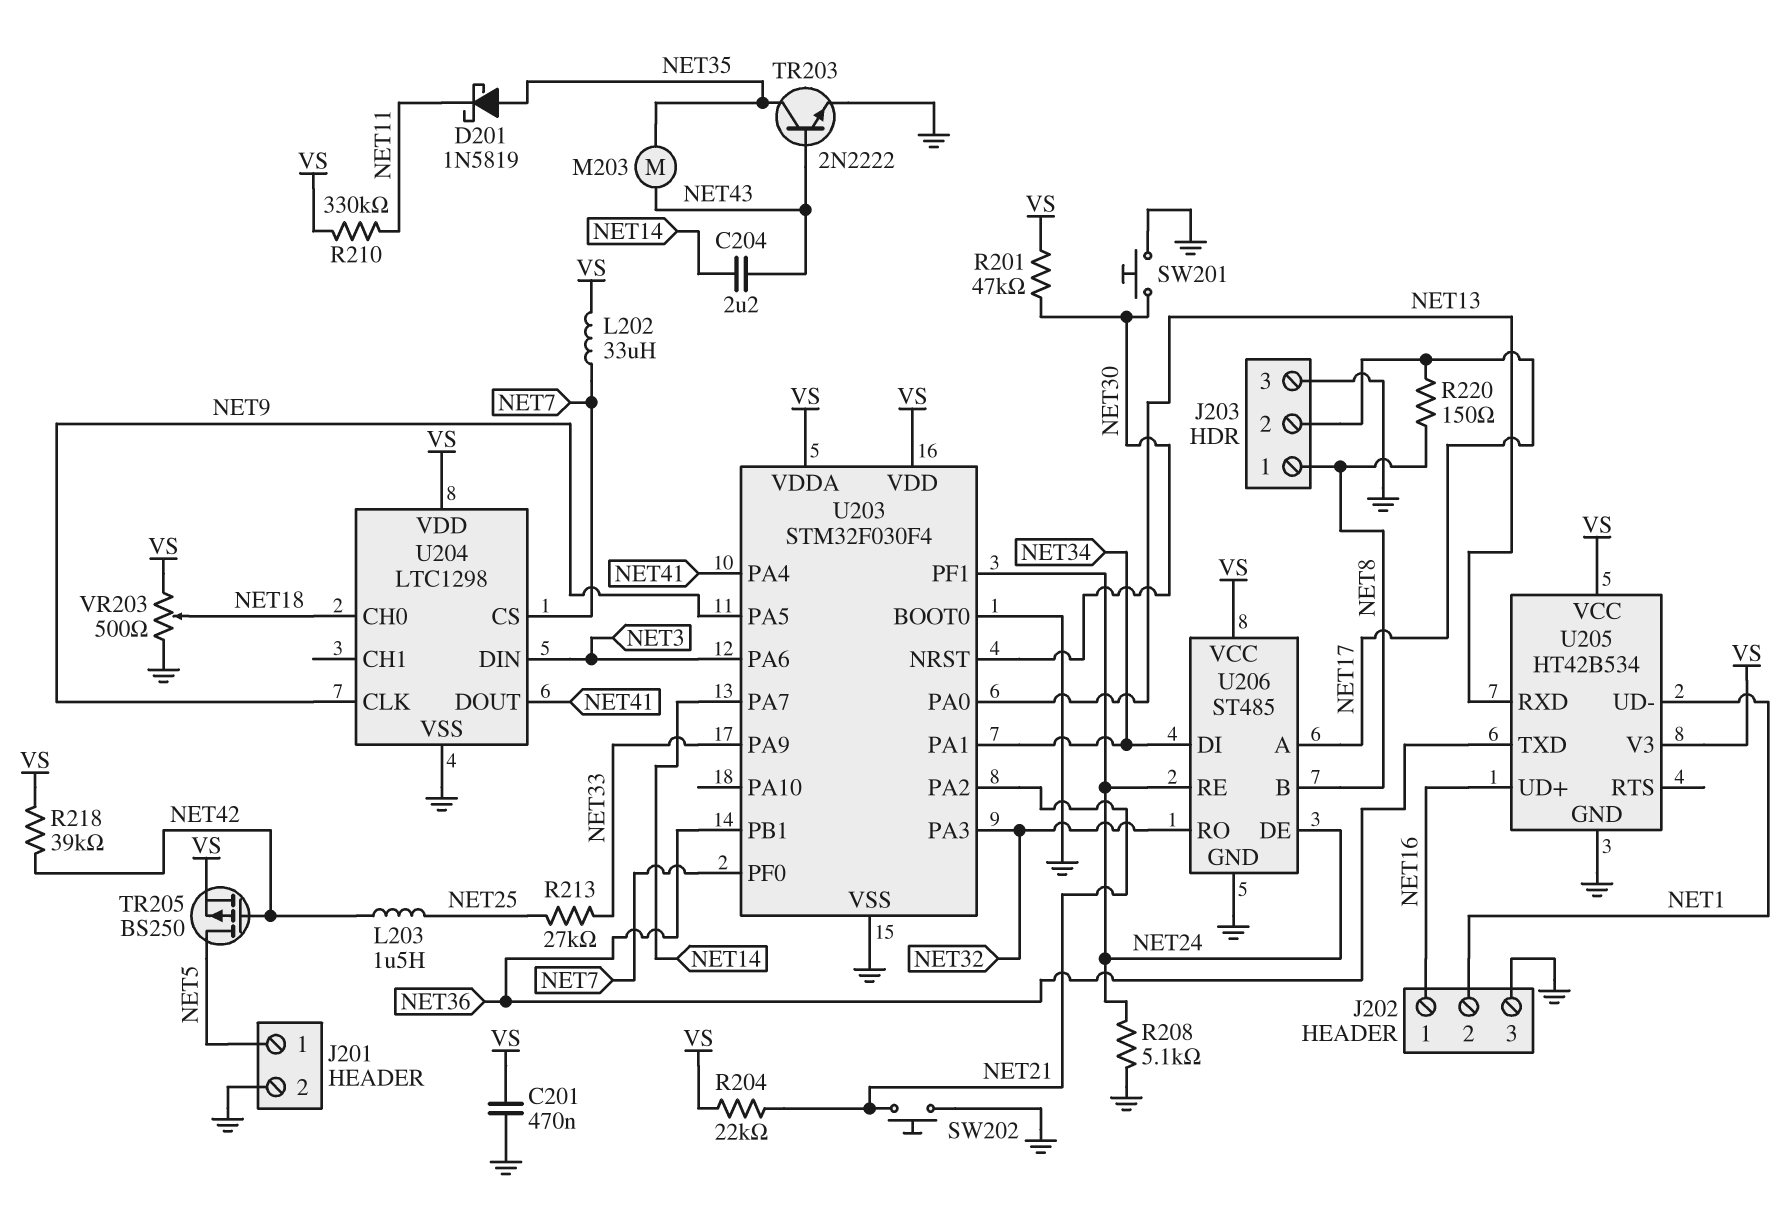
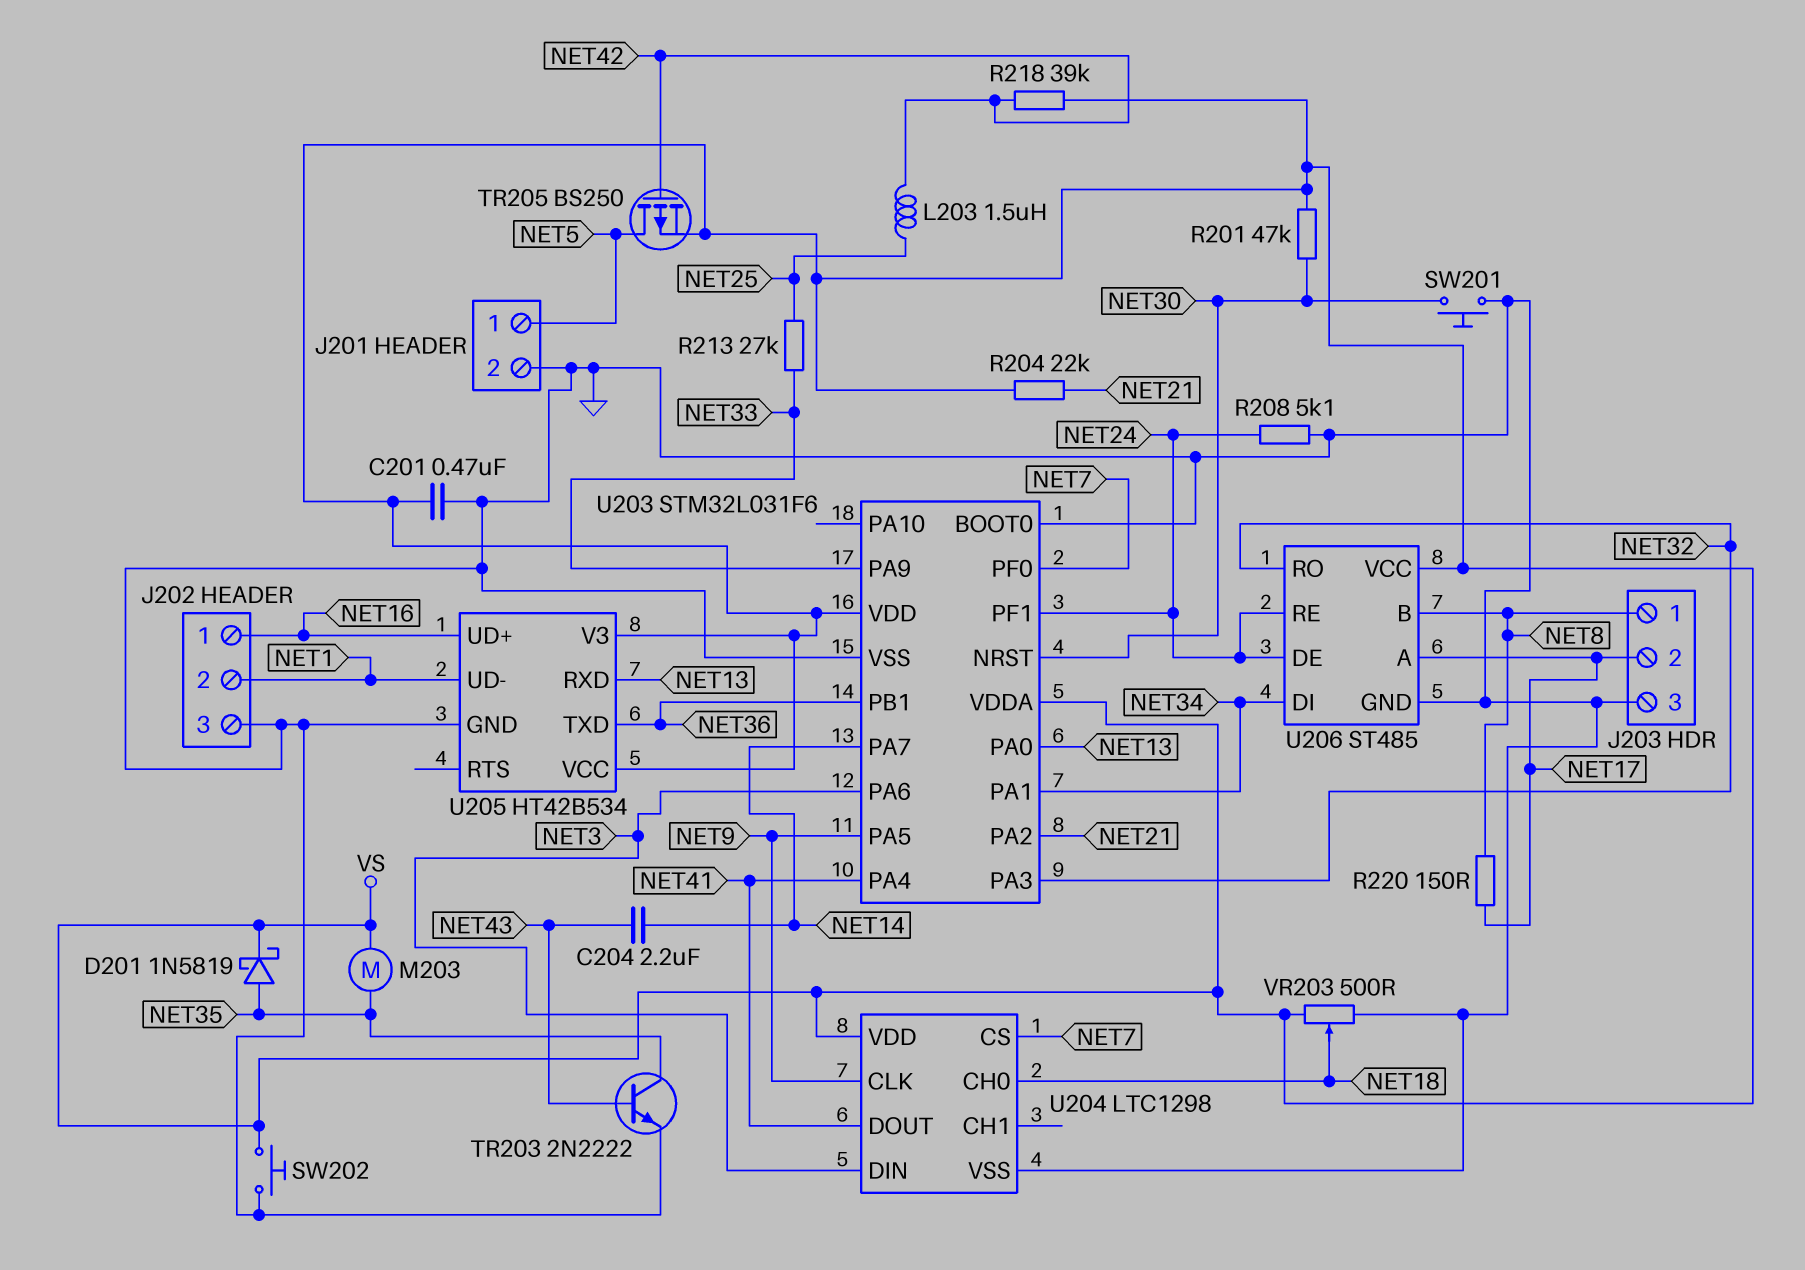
D201: schottky 1N5819 (A NET35, K NET11) -> schottky 1N5819 (A NET35, K VS)
L202: 33uH (NET7, VS) -> none
M203: motor (NET35, NET43) -> motor (NET35, VS)
R210: 330k (NET11, VS) -> none
SW202: button (GND, NET21) -> button (GND, VS)
U203: STM32F030F4 -> STM32L031F6

